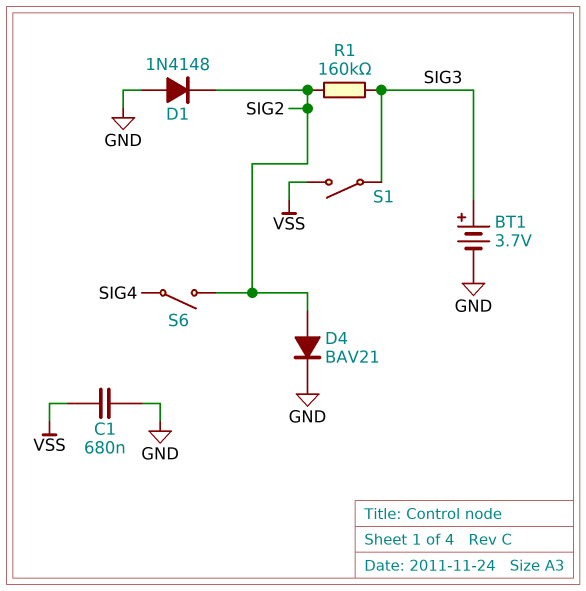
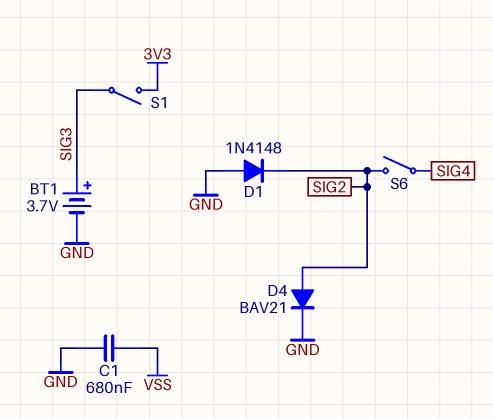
R1: 160k (SIG2, SIG3) -> none
S1: switch (SIG3, VSS) -> switch (3V3, SIG3)

